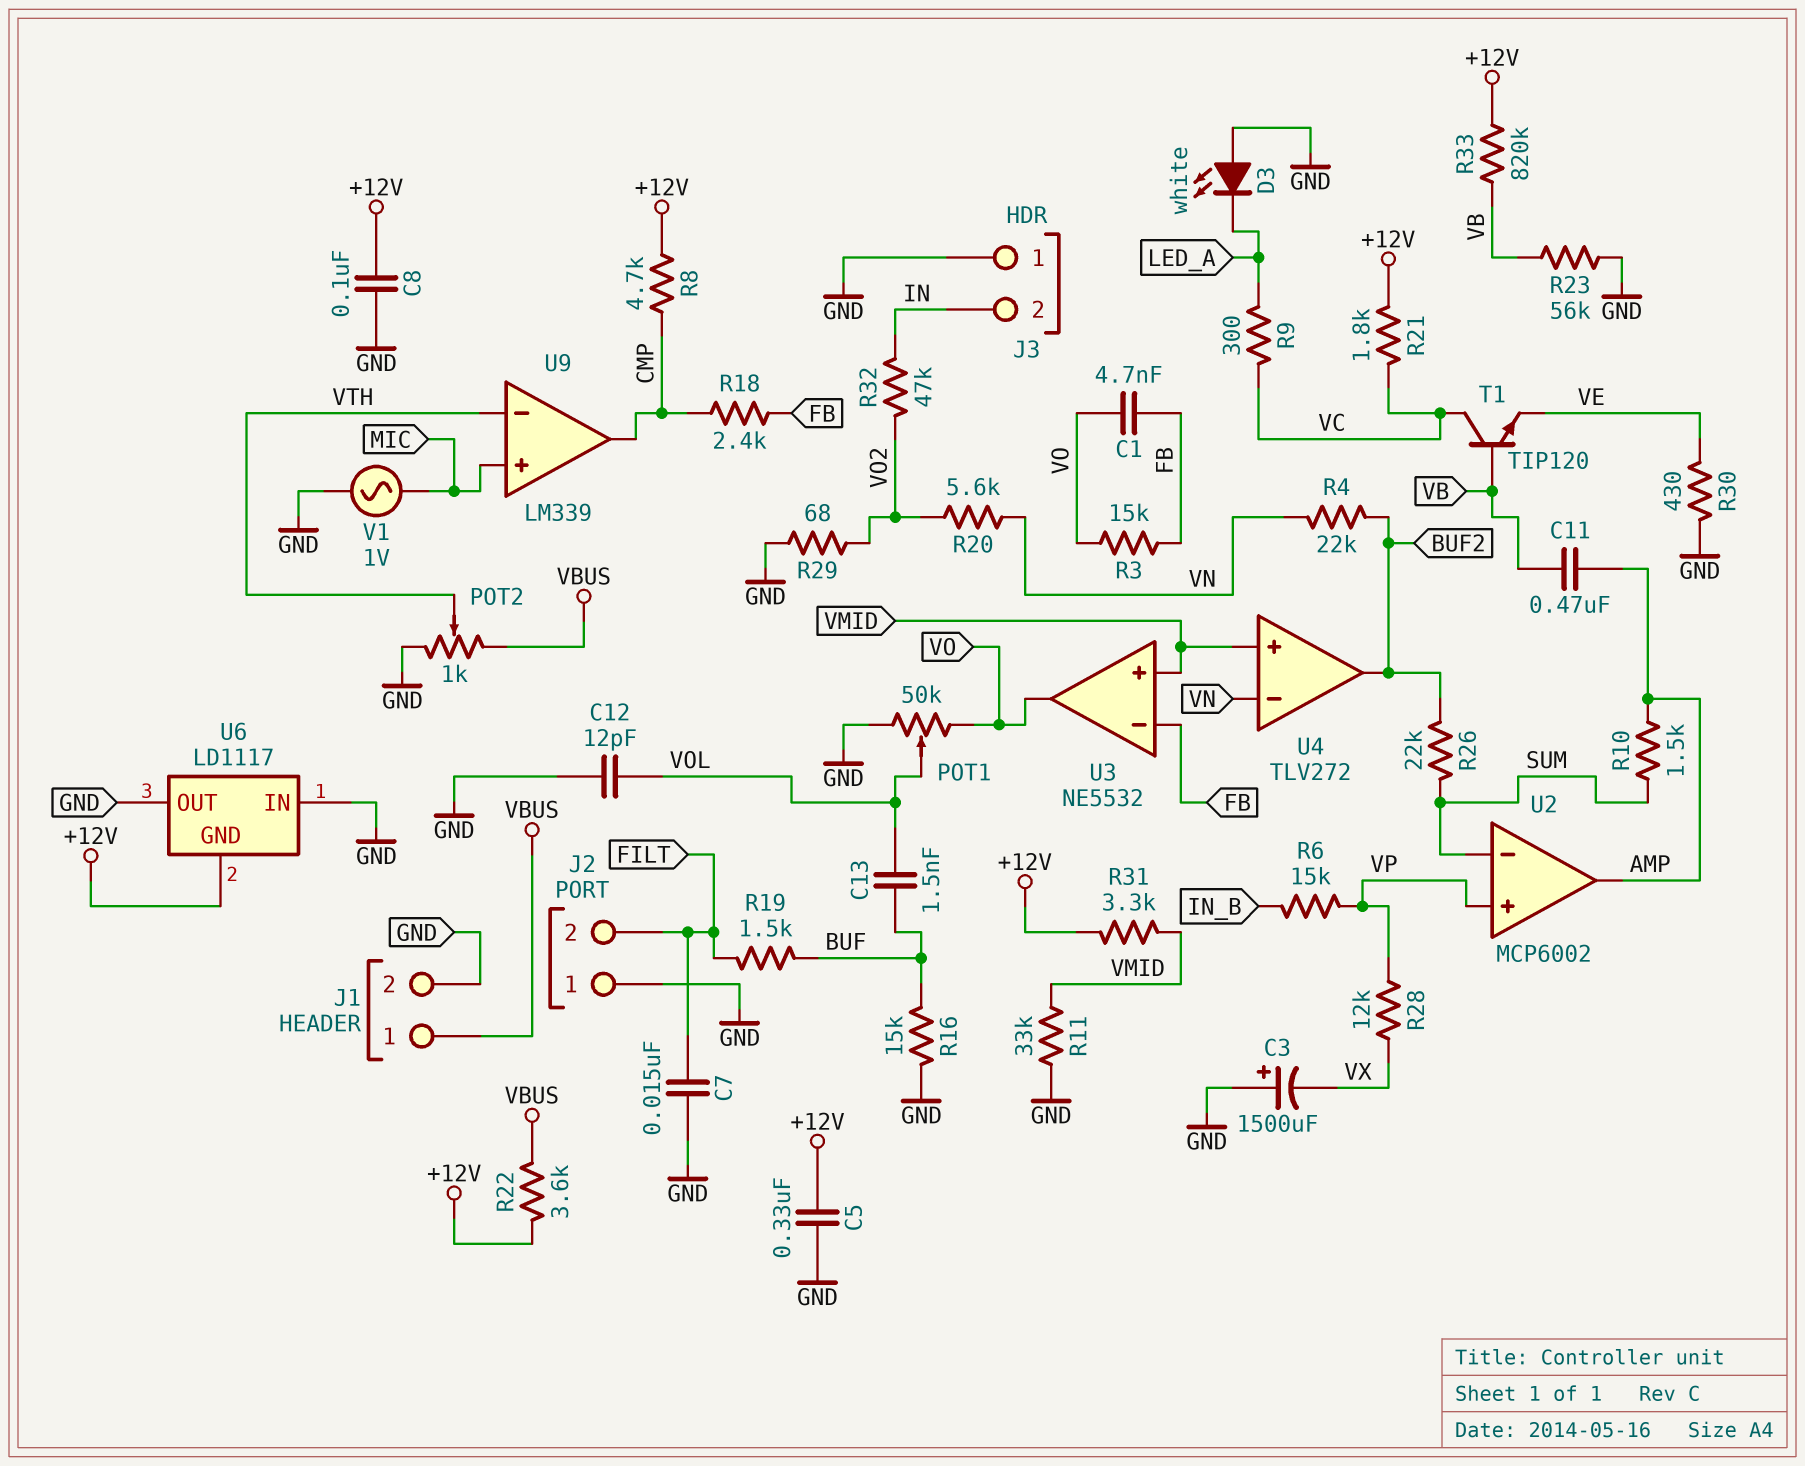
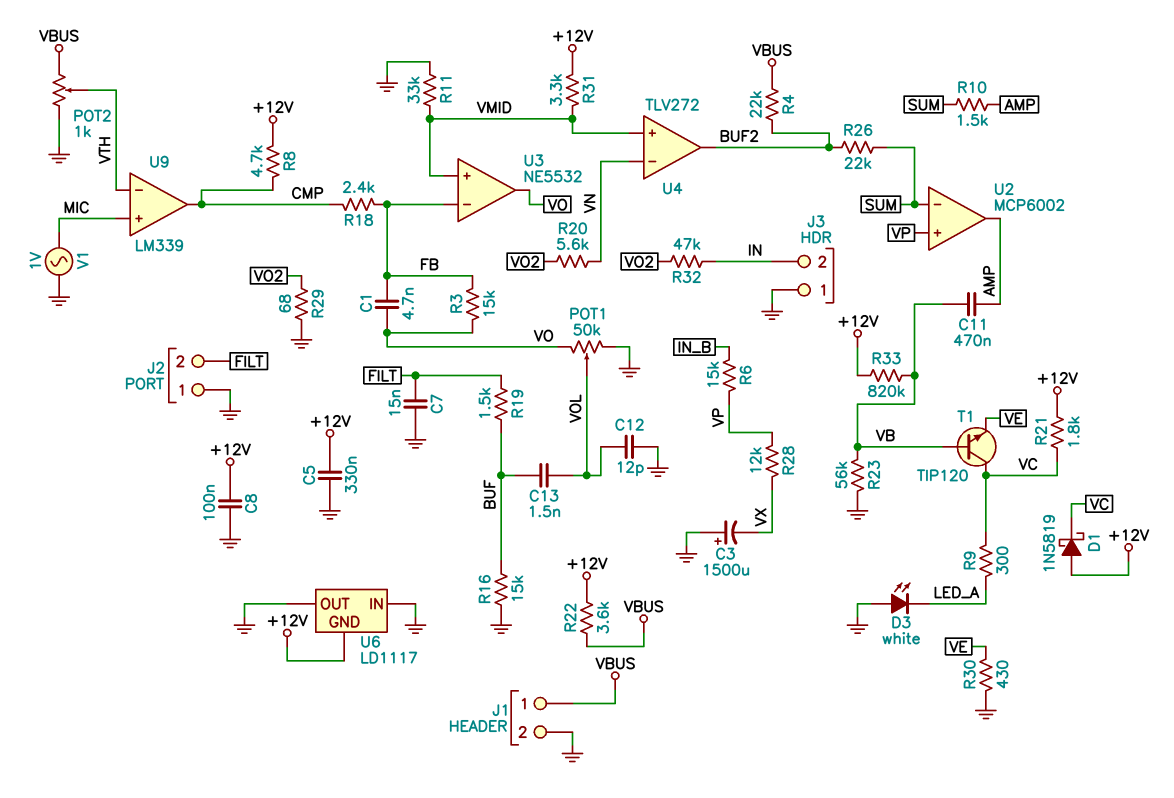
D1: none -> schottky 1N5819 (A +12V, K VC)
R4: 22k (BUF2, VN) -> 22k (BUF2, VBUS)

